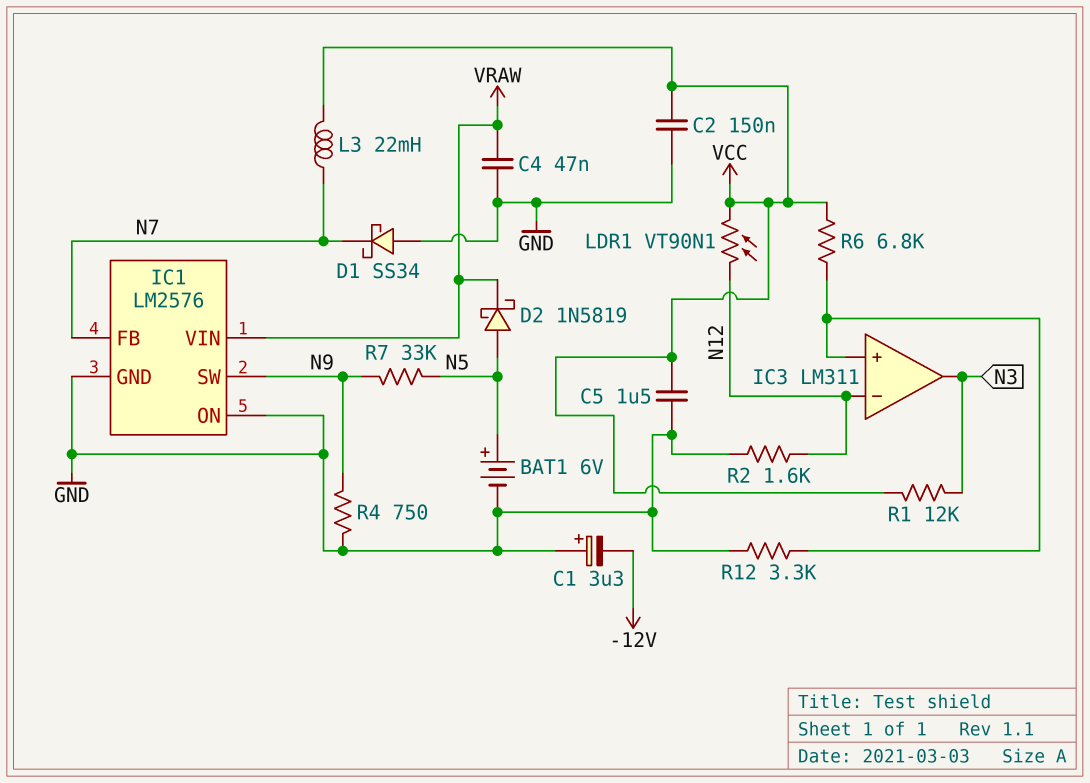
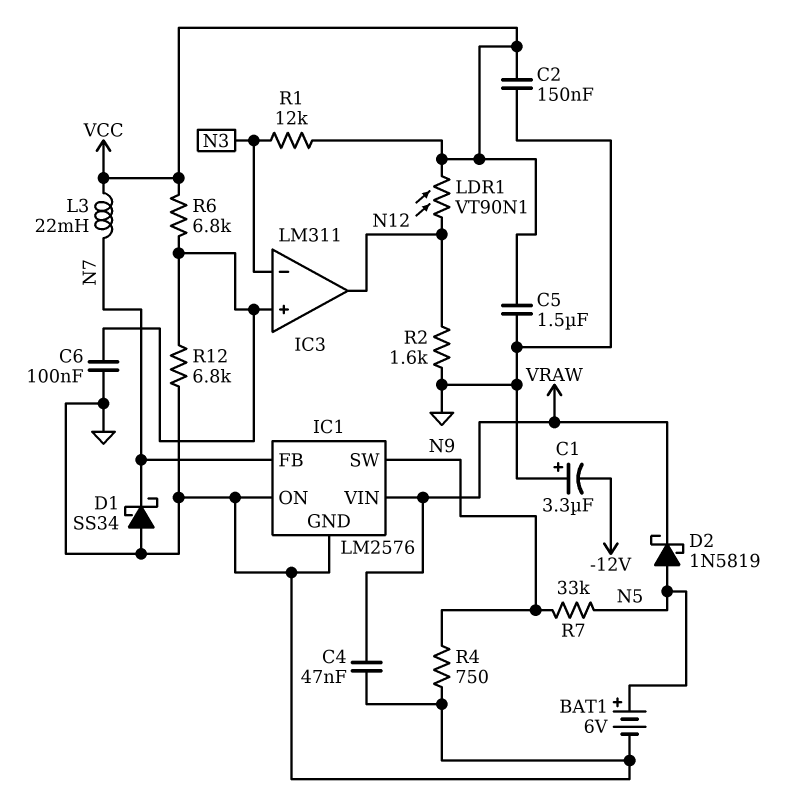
C6: none -> 100nF (GND, IC3/in+)
IC3 pin in-: N12 -> N3
IC3 pin out: N3 -> N12
R12: 3.3k (GND, IC3/in+) -> 6.8k (GND, IC3/in+)

